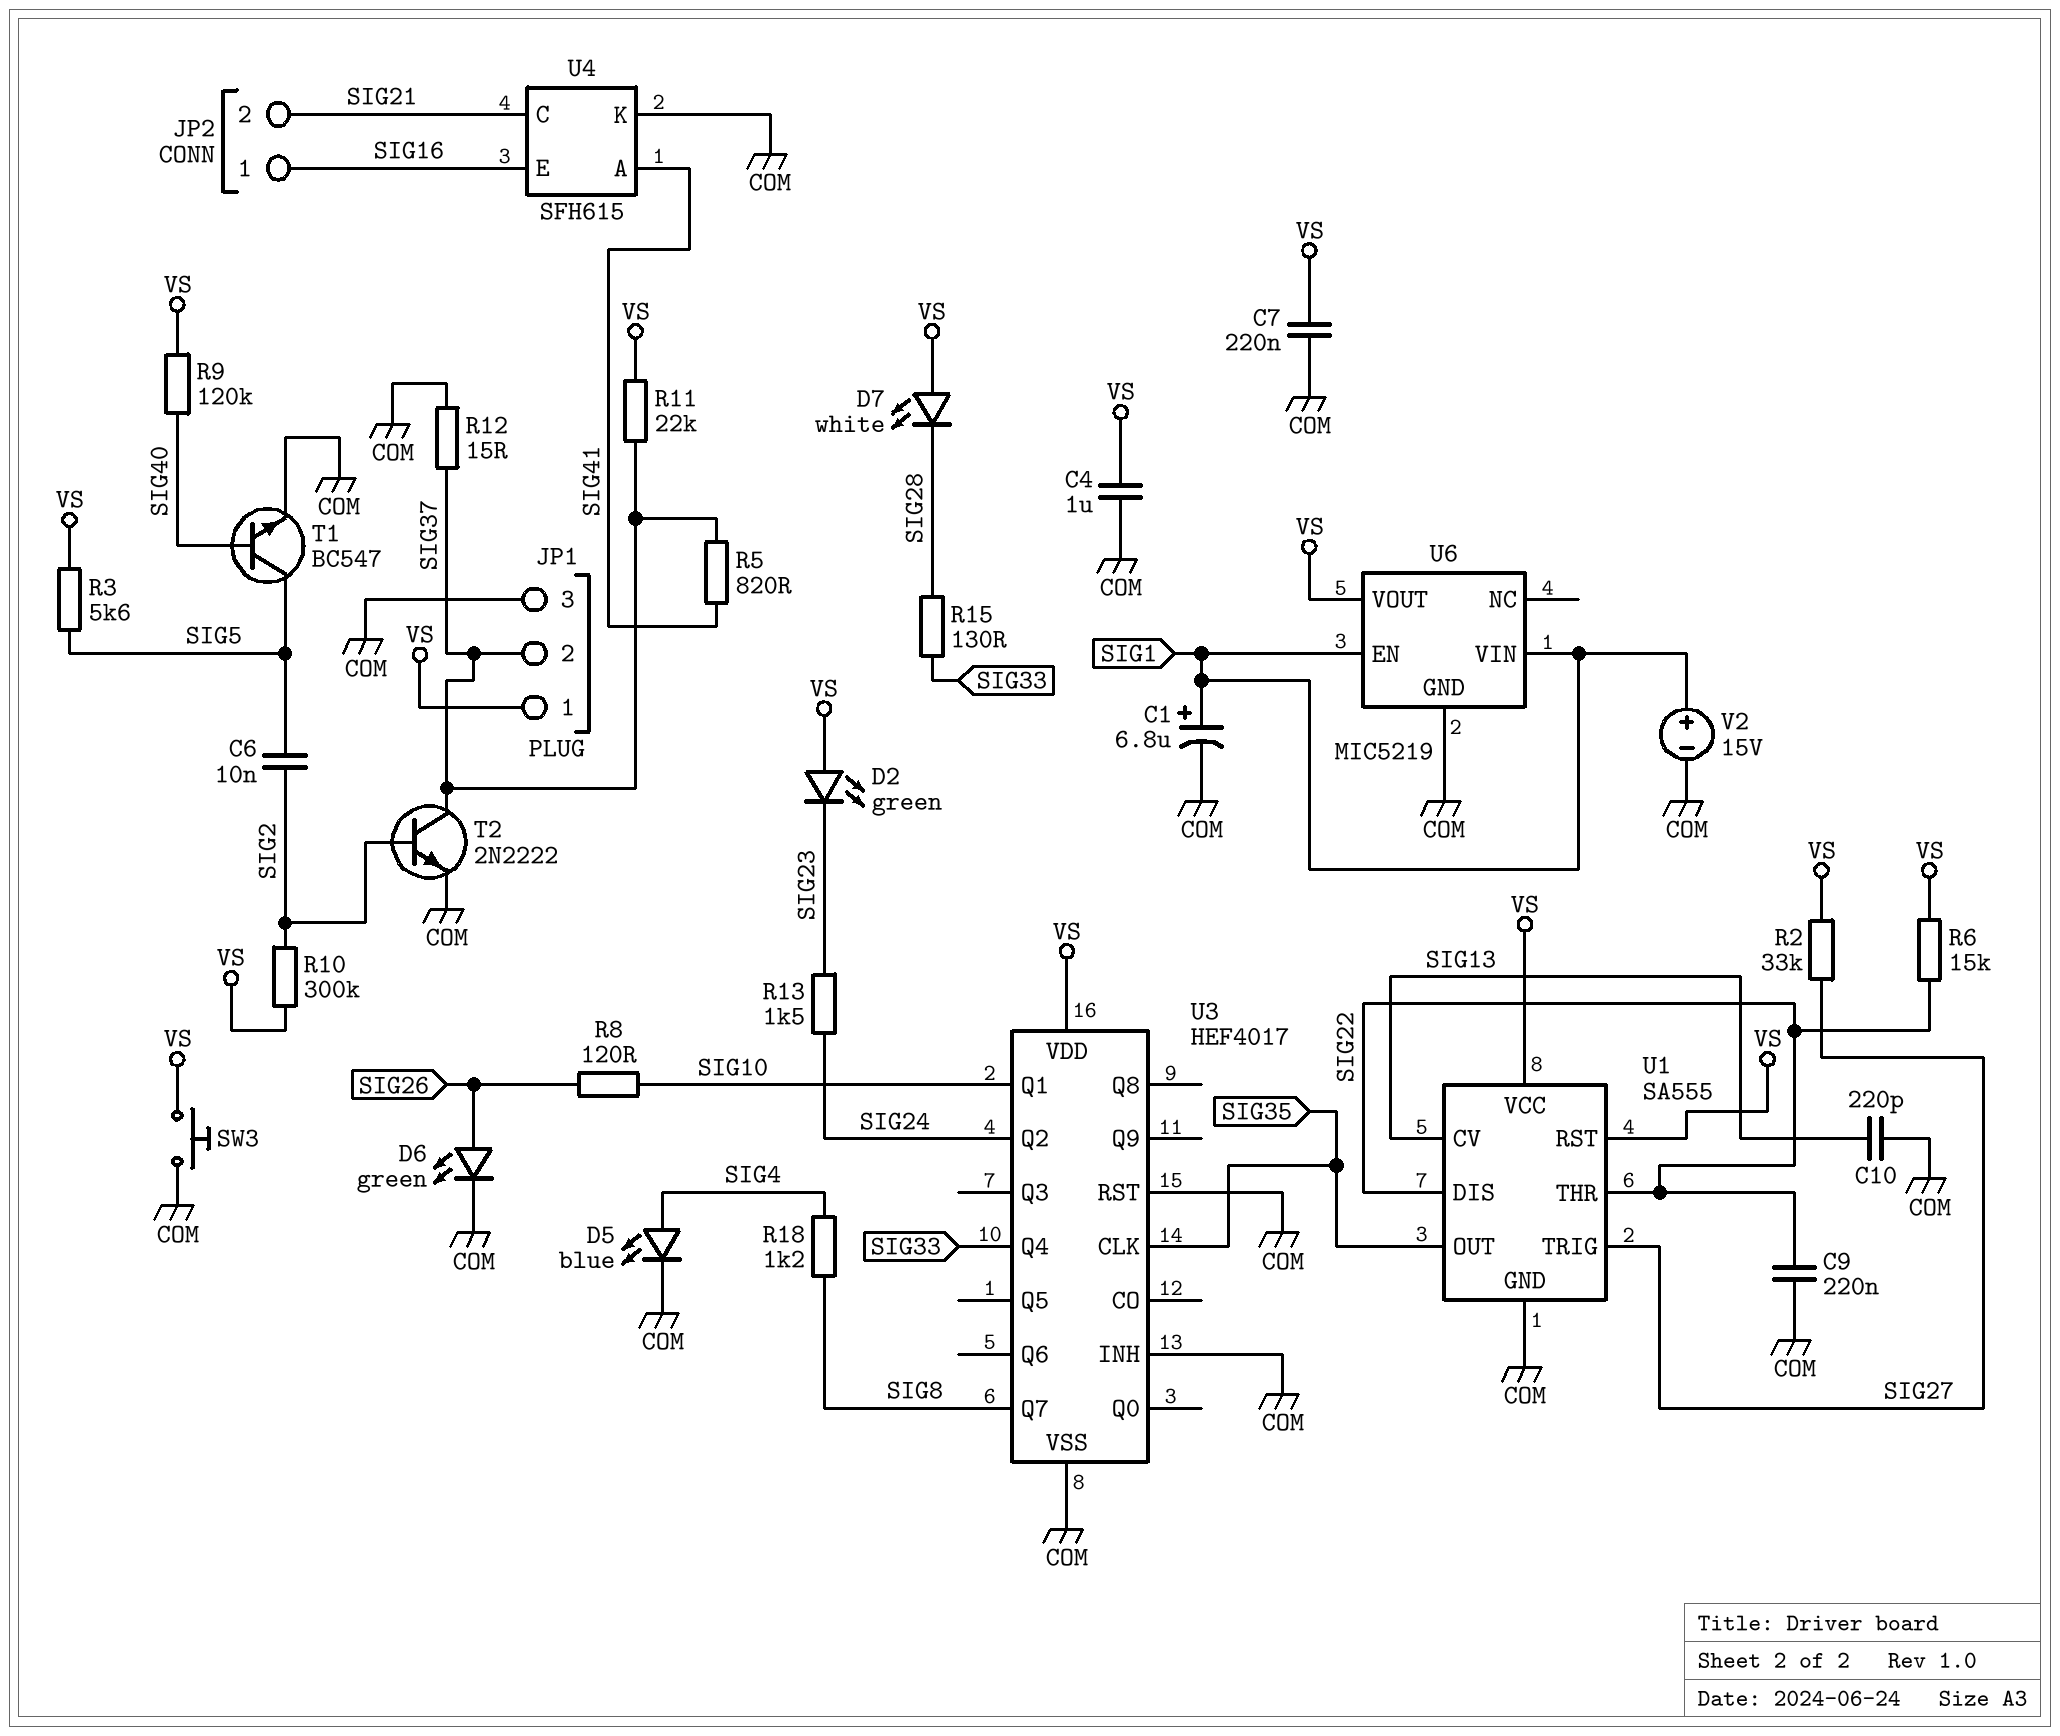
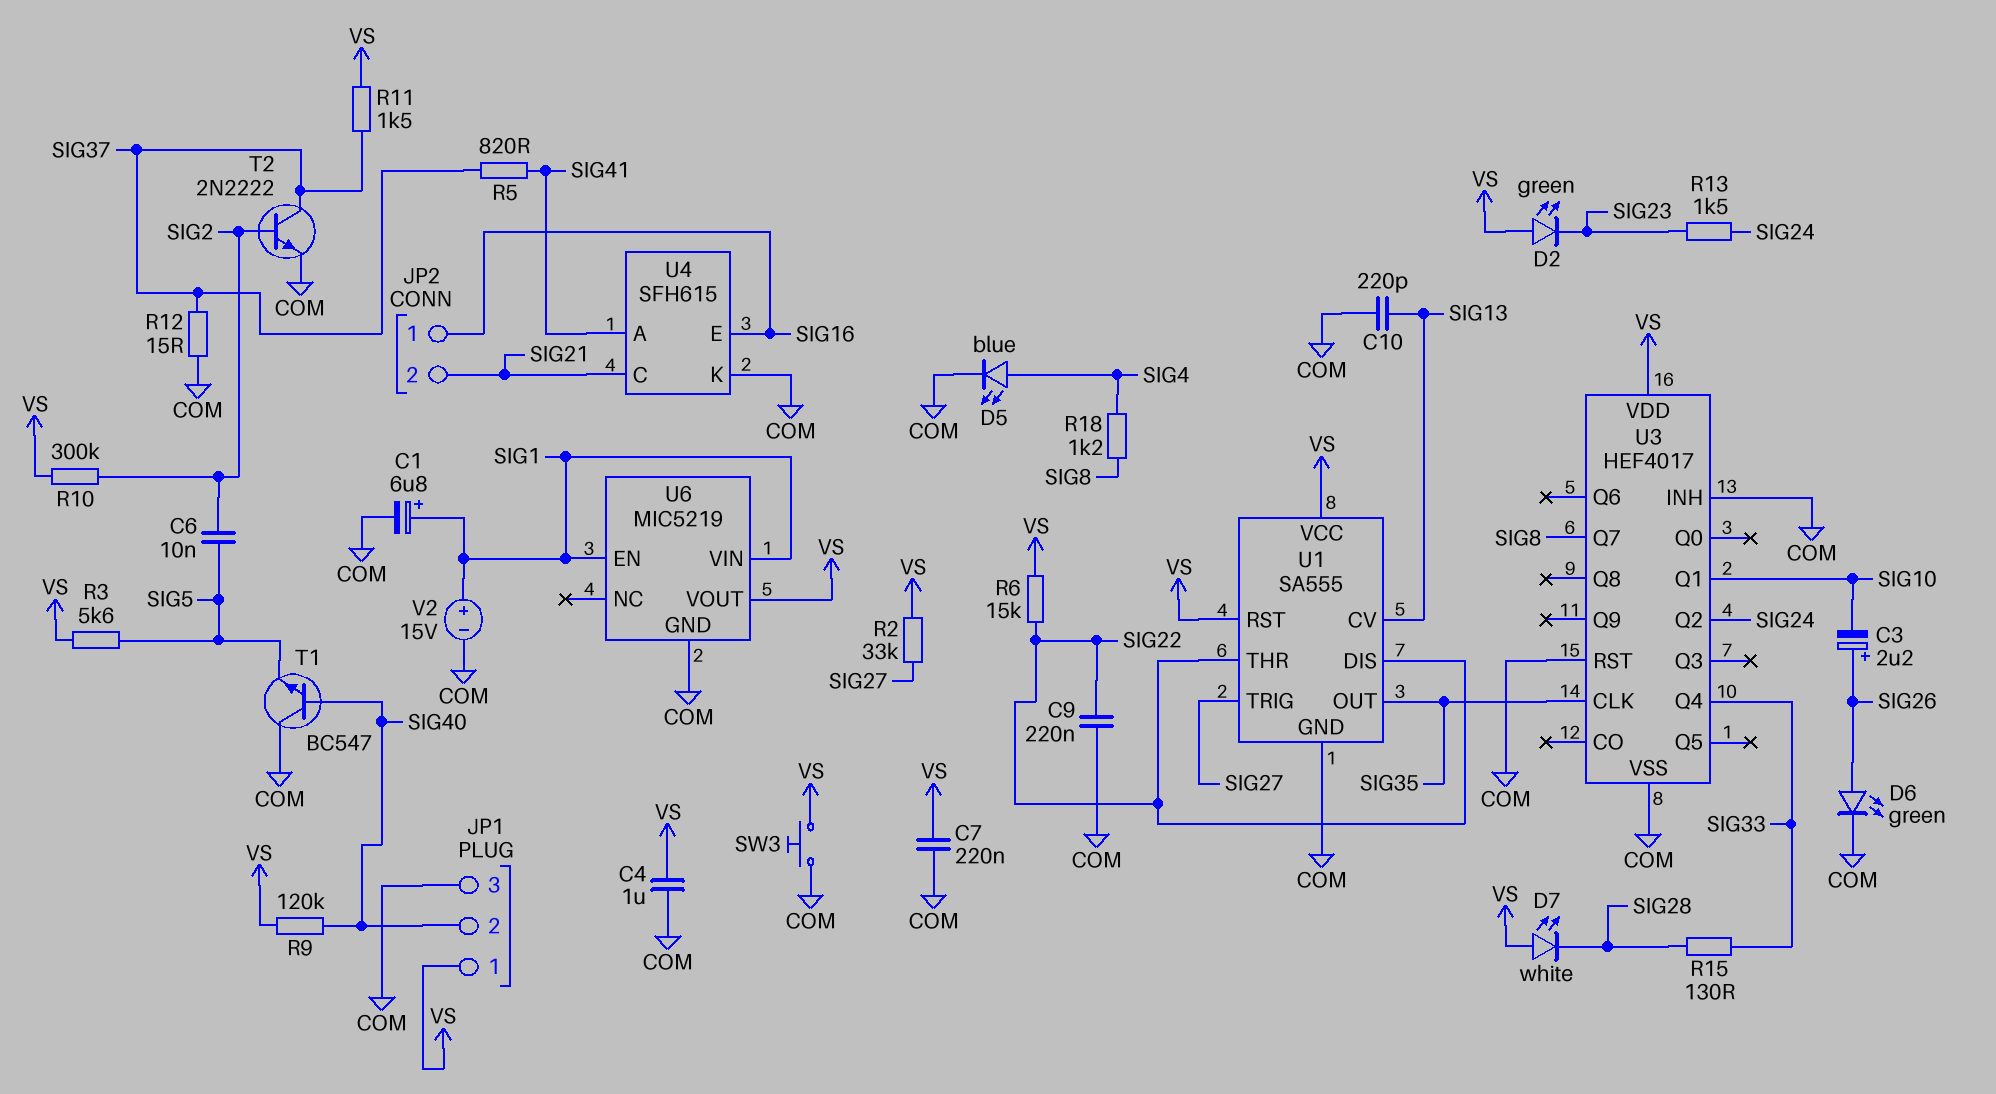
C3: none -> 2.2uF (plus SIG26, minus SIG10)
JP1 pin 2: SIG37 -> SIG40
R8: 120 (SIG10, SIG26) -> none
R11: 22k (SIG37, VS) -> 1.5k (SIG37, VS)
T1: NPN BC547 (B SIG40, C SIG5, E COM) -> NPN BC547 (B SIG40, C COM, E SIG5)

